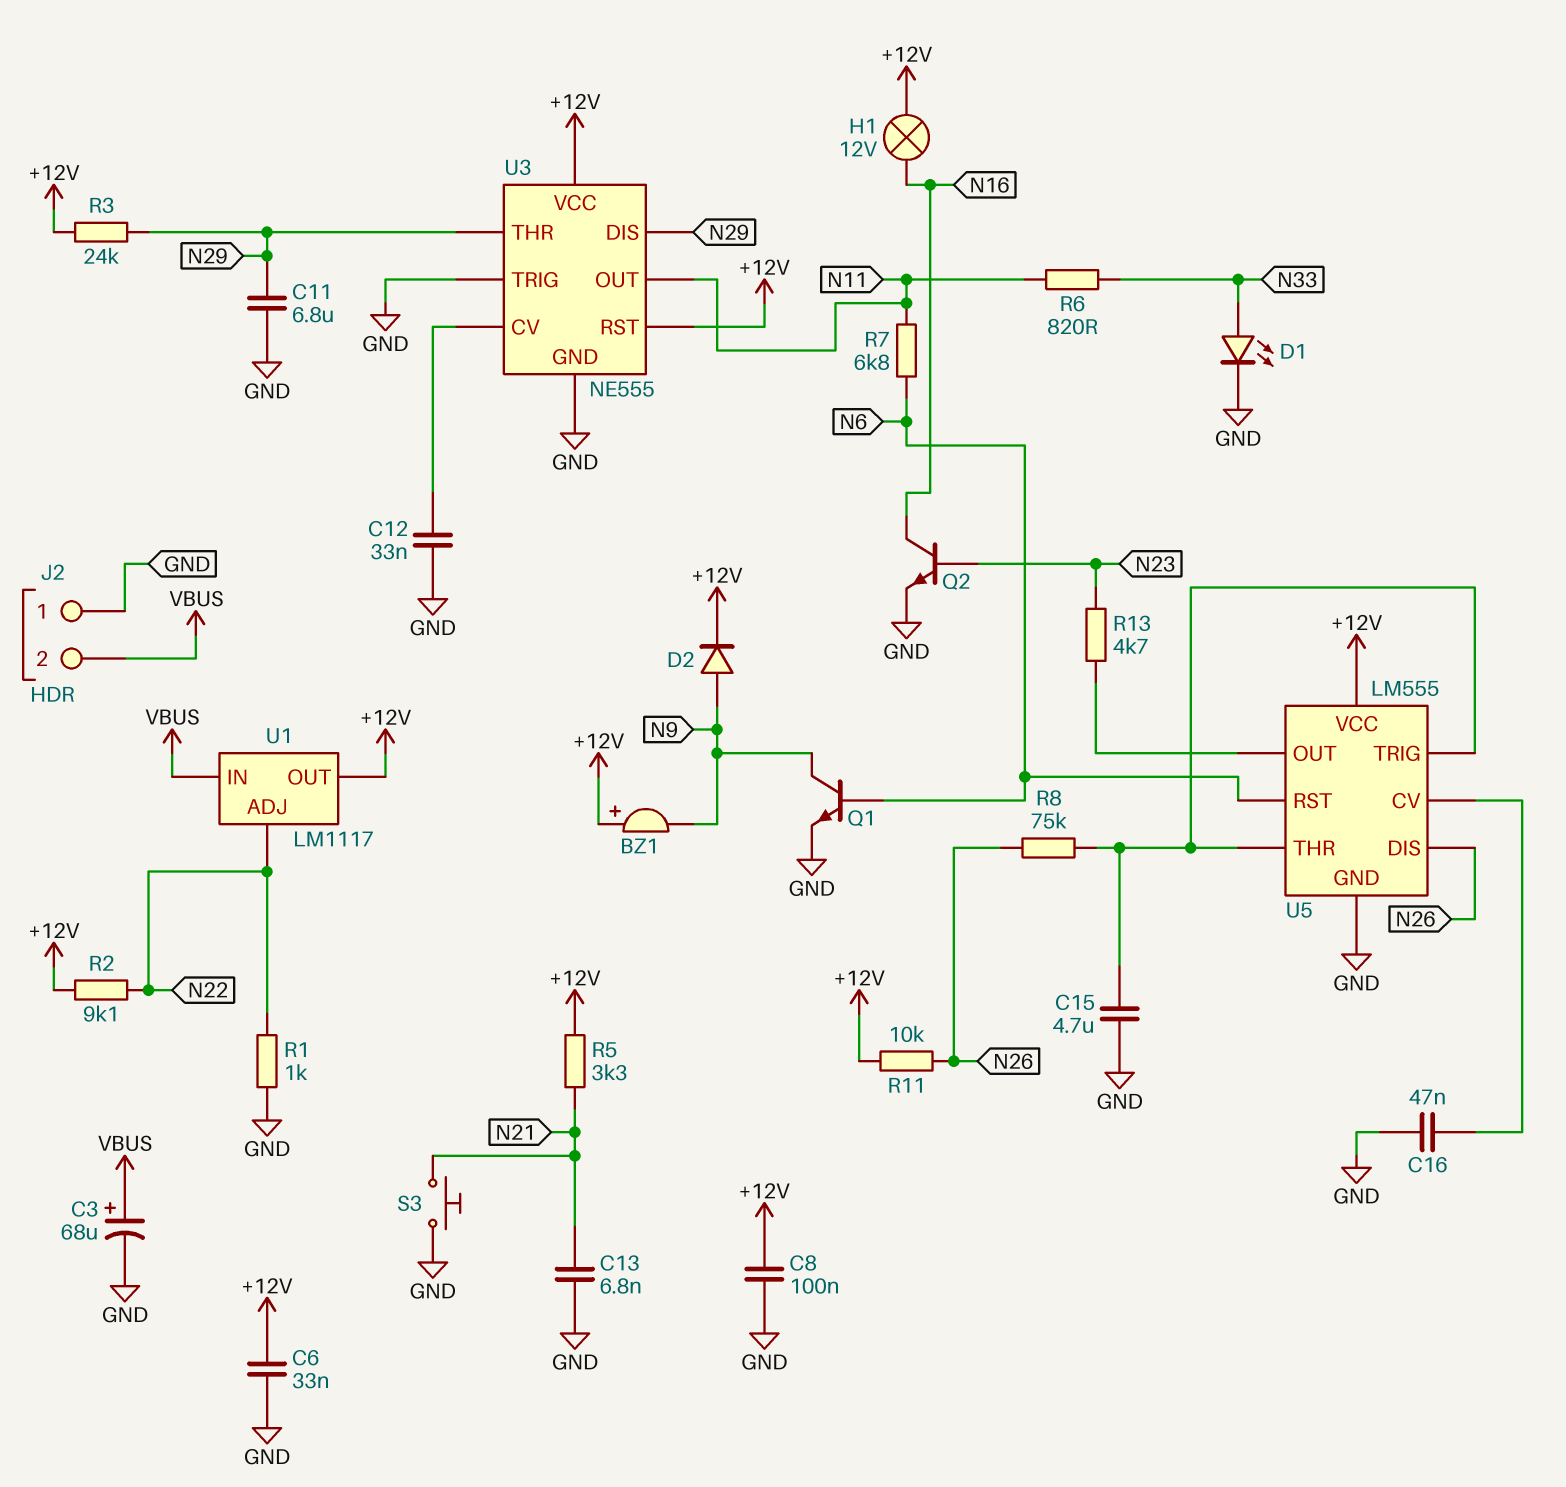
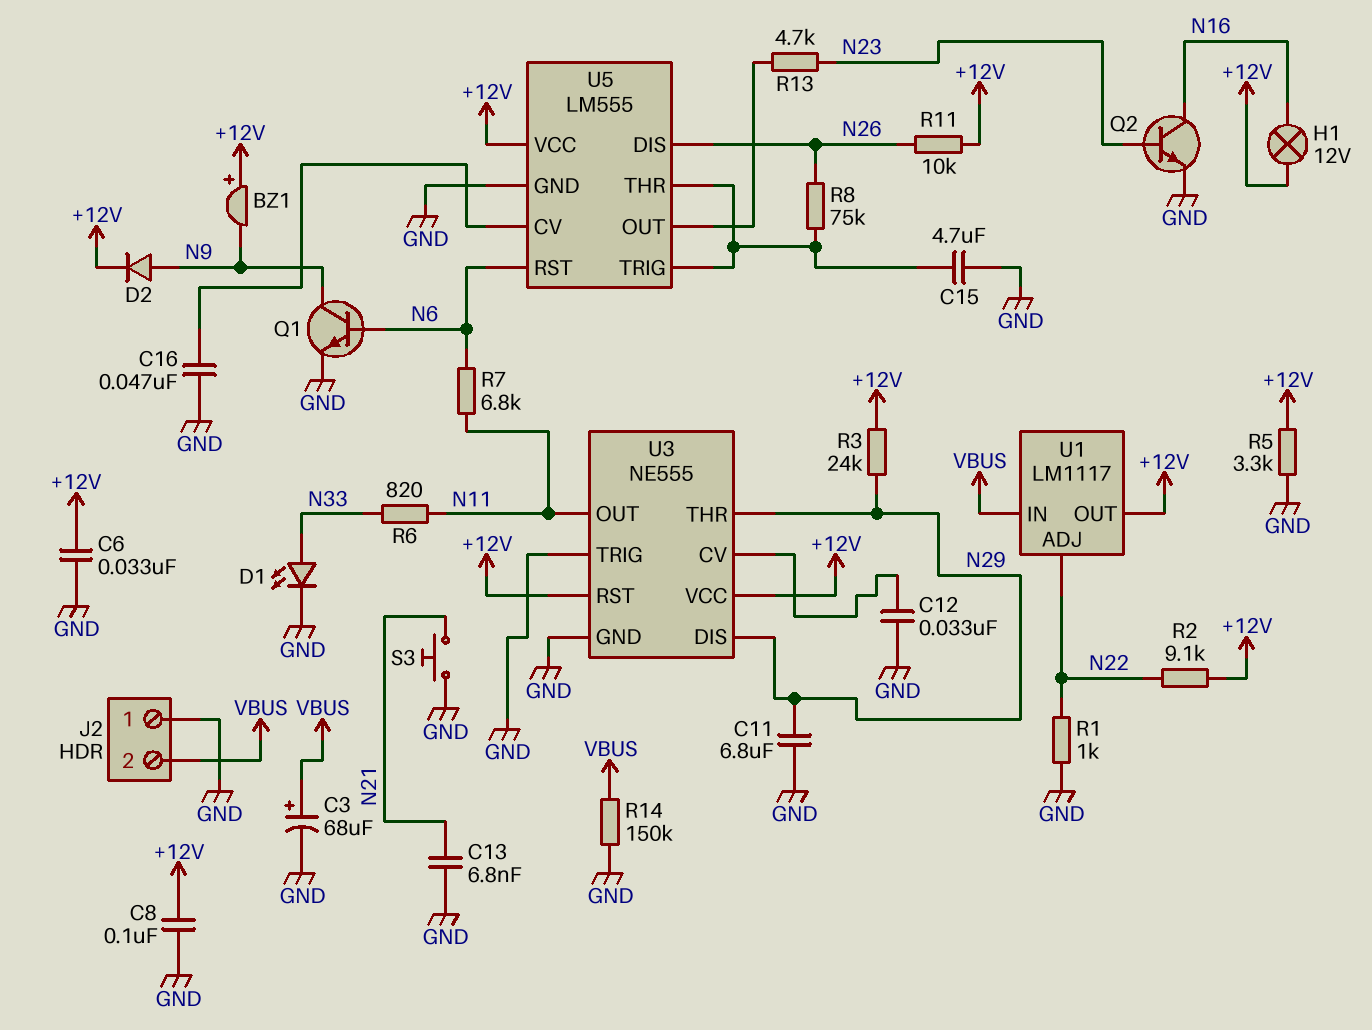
R5: 3.3k (+12V, N21) -> 3.3k (+12V, GND)
R14: none -> 150k (GND, VBUS)

